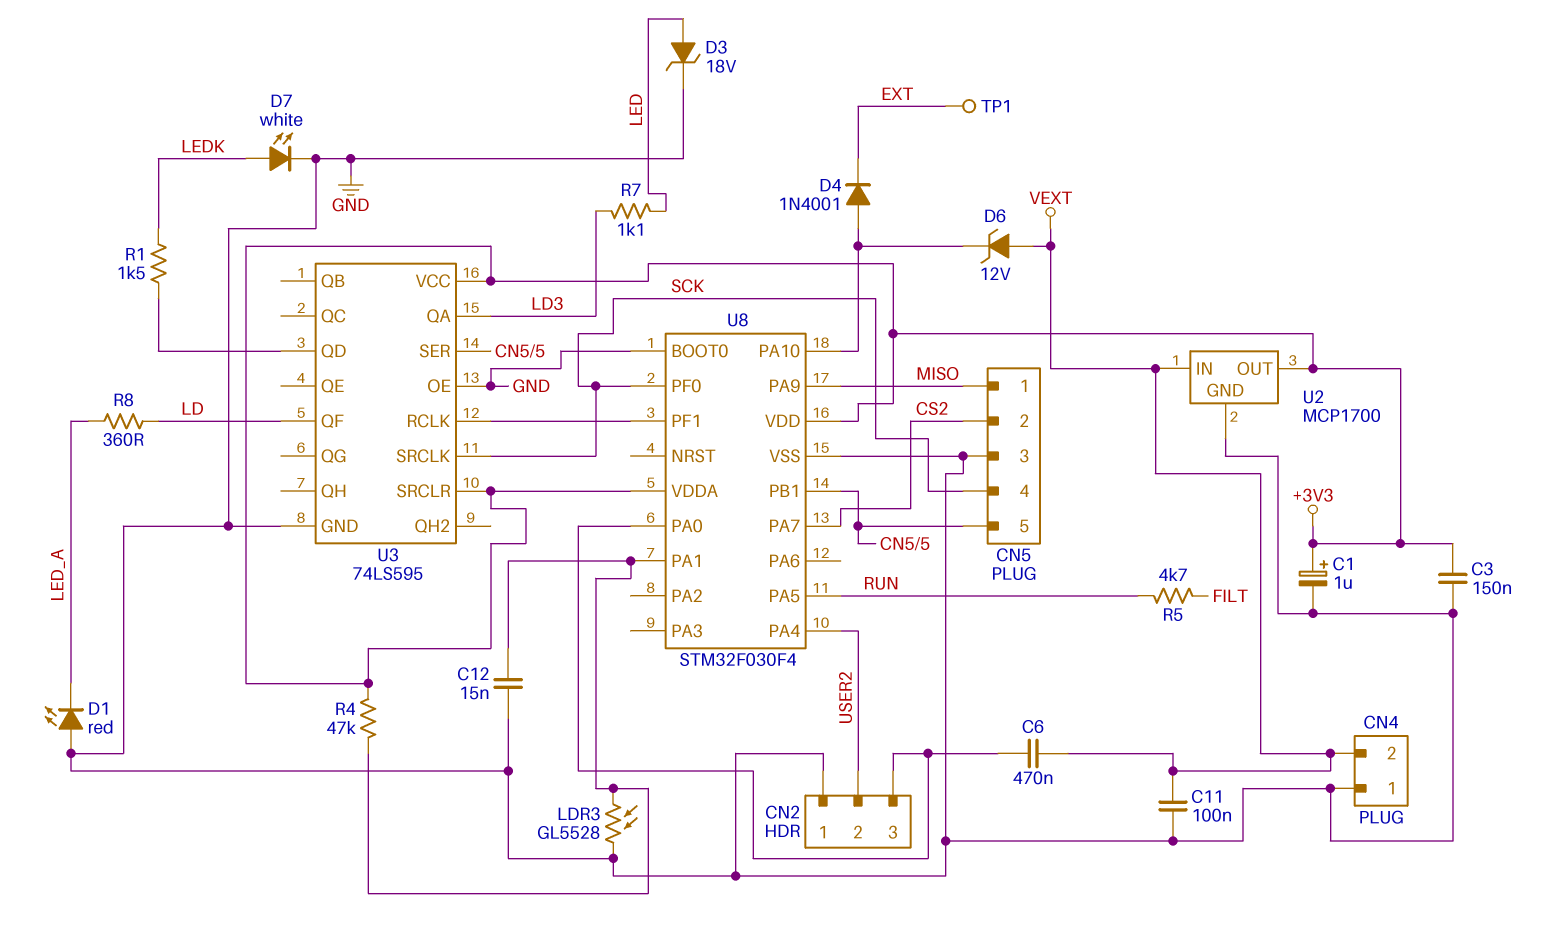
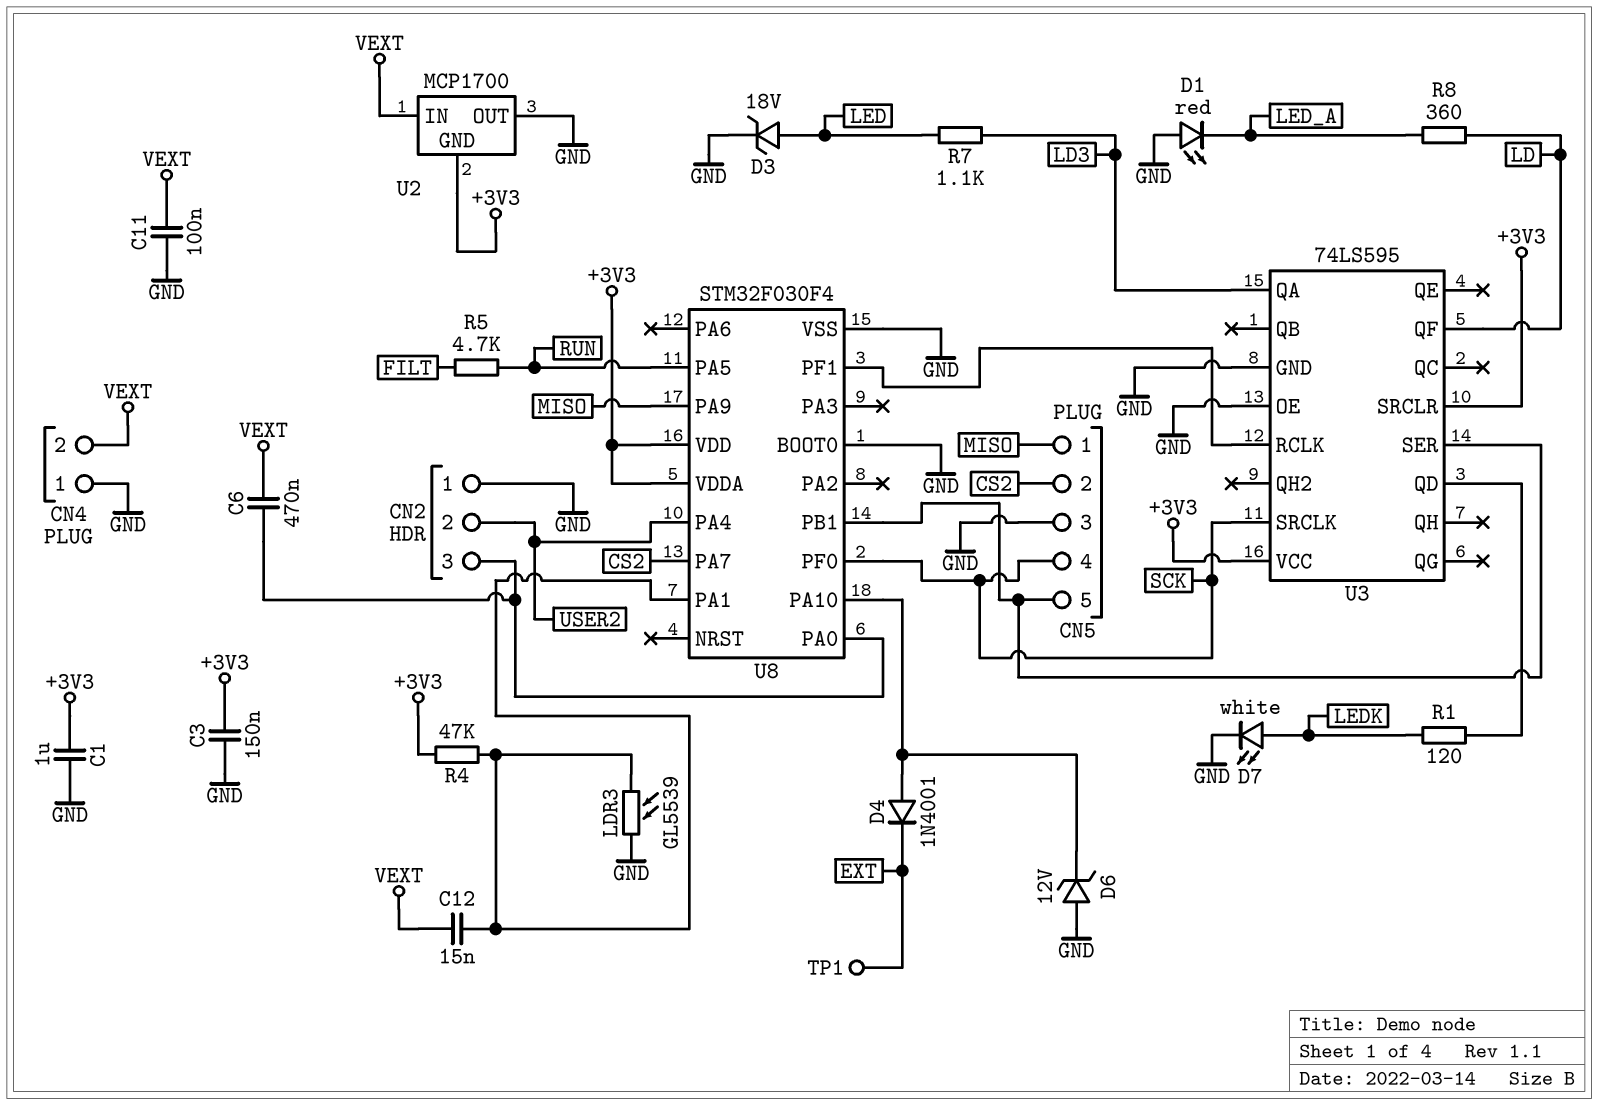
C1: 1uF (plus +3V3, minus GND) -> 1uF (+3V3, GND)
C12: 15nF (GND, U8/PA1) -> 15nF (U8/PA1, VEXT)
D6: zener 12V (A VEXT, K U8/PA10) -> zener 12V (A GND, K U8/PA10)
LDR3: GL5528 (GND, U8/PA1) -> GL5539 (GND, U8/PA1)
R1: 1.5k (LEDK, U3/QD) -> 120 (LEDK, U3/QD)
U2 pin GND: GND -> +3V3
U2 pin OUT: +3V3 -> GND

